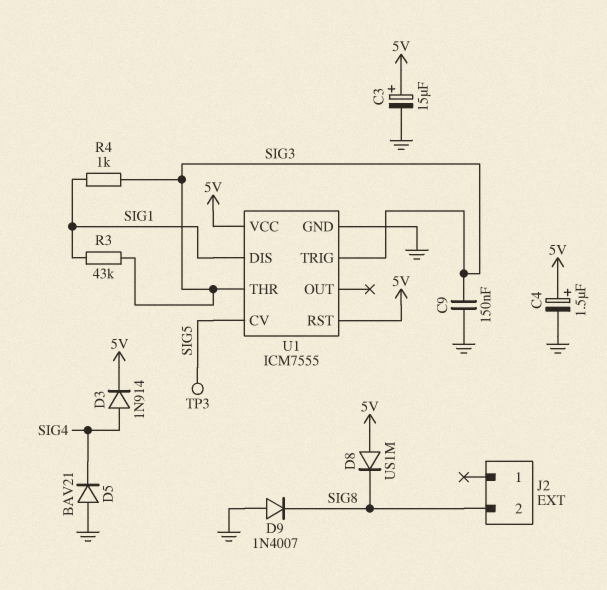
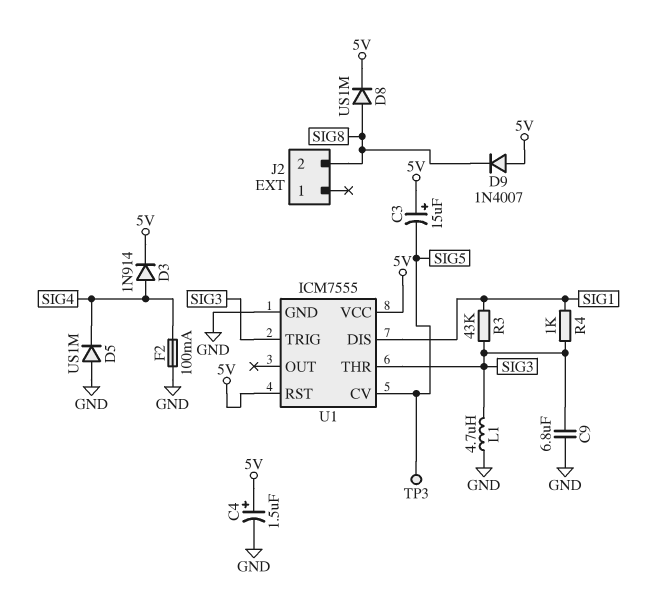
C3: 15uF (plus 5V, minus GND) -> 15uF (plus 5V, minus SIG5)
C9: 150nF (GND, SIG3) -> 6.8uF (GND, SIG3)
D5: diode BAV21 (A GND, K SIG4) -> diode US1M (A GND, K SIG4)
D8: diode US1M (A 5V, K SIG8) -> diode US1M (A SIG8, K 5V)
D9: diode 1N4007 (A GND, K SIG8) -> diode 1N4007 (A 5V, K SIG8)
F2: none -> 100mA (GND, SIG4)
L1: none -> 4.7uH (GND, SIG3)

